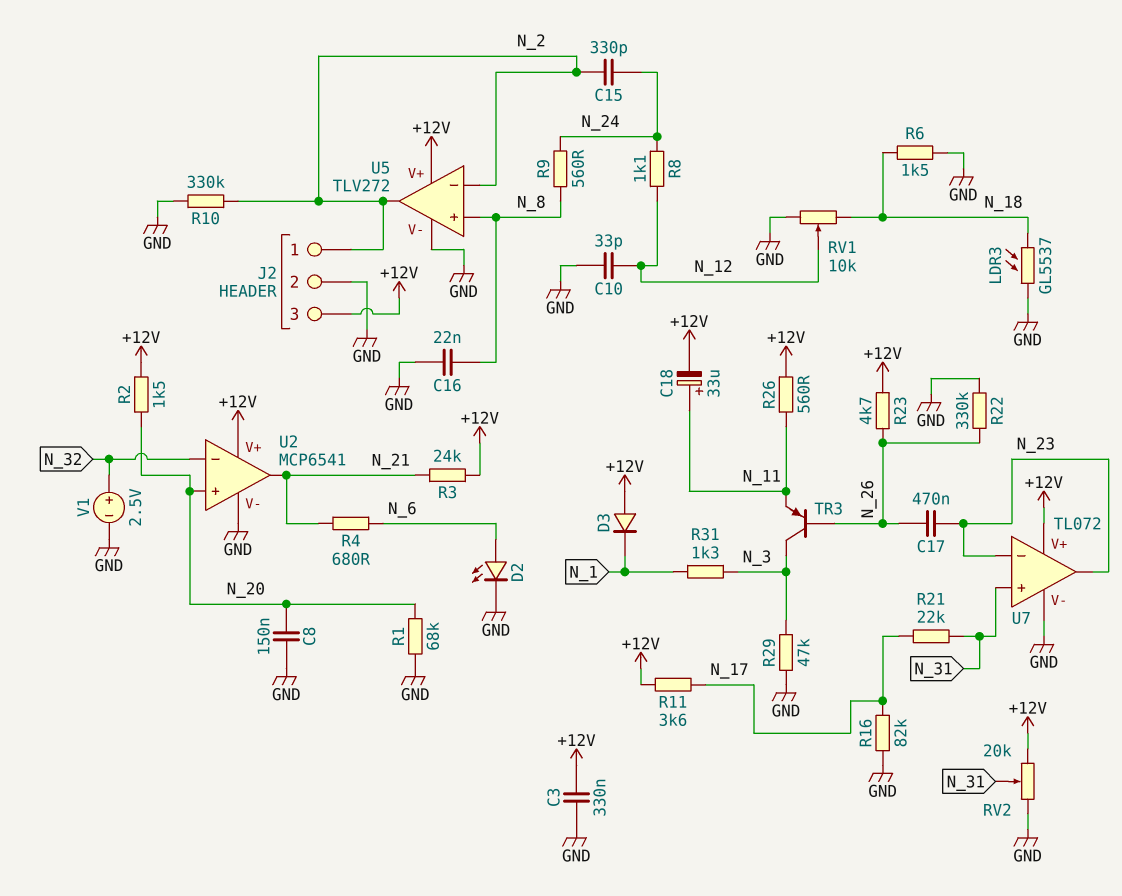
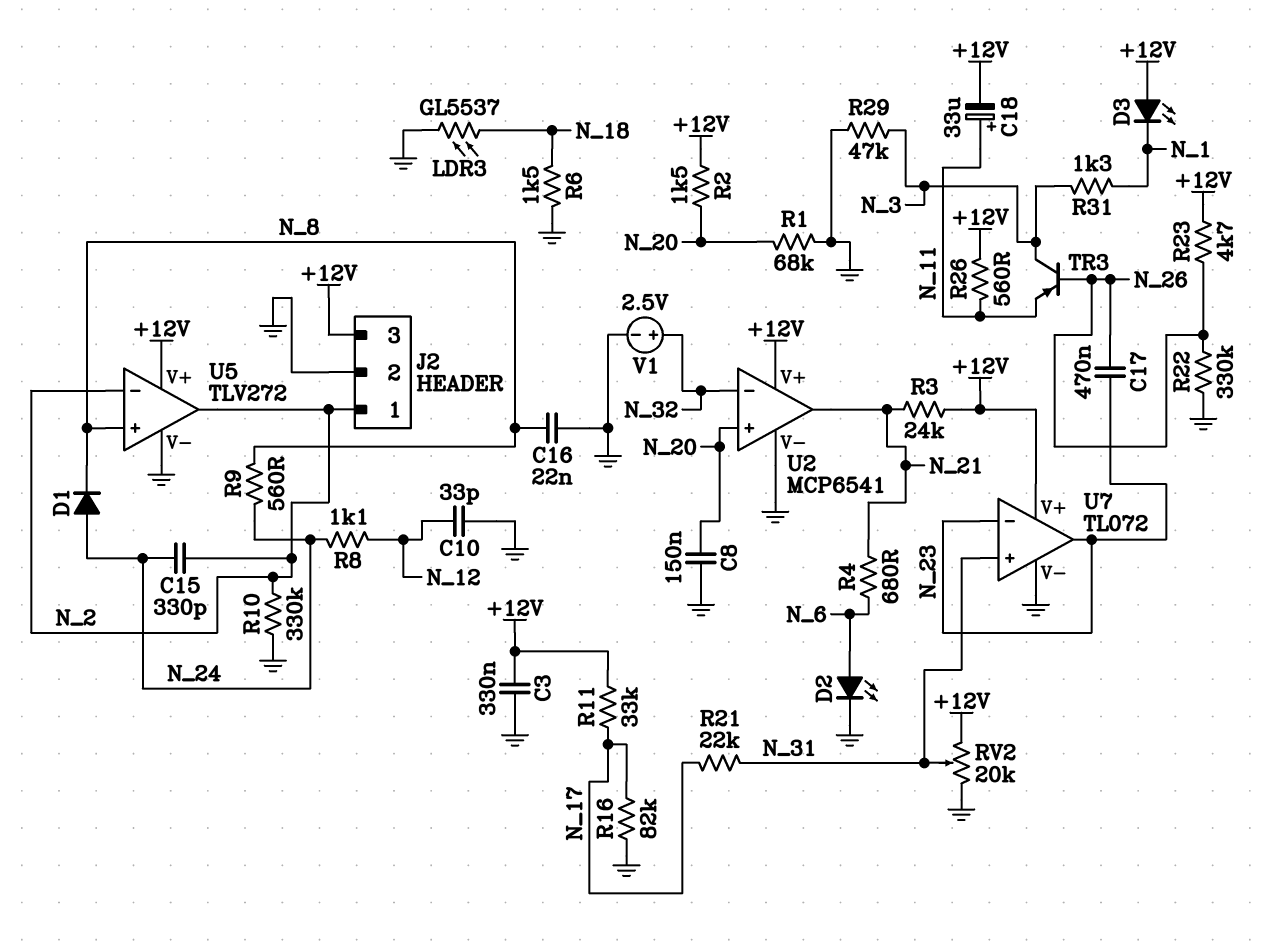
D1: none -> diode (A N_24, K N_8)
D3: diode (A +12V, K N_1) -> LED (A +12V, K N_1)
R11: 3.6k (+12V, N_17) -> 33k (+12V, N_17)
RV1: 10k (GND, N_18, wiper N_12) -> none

